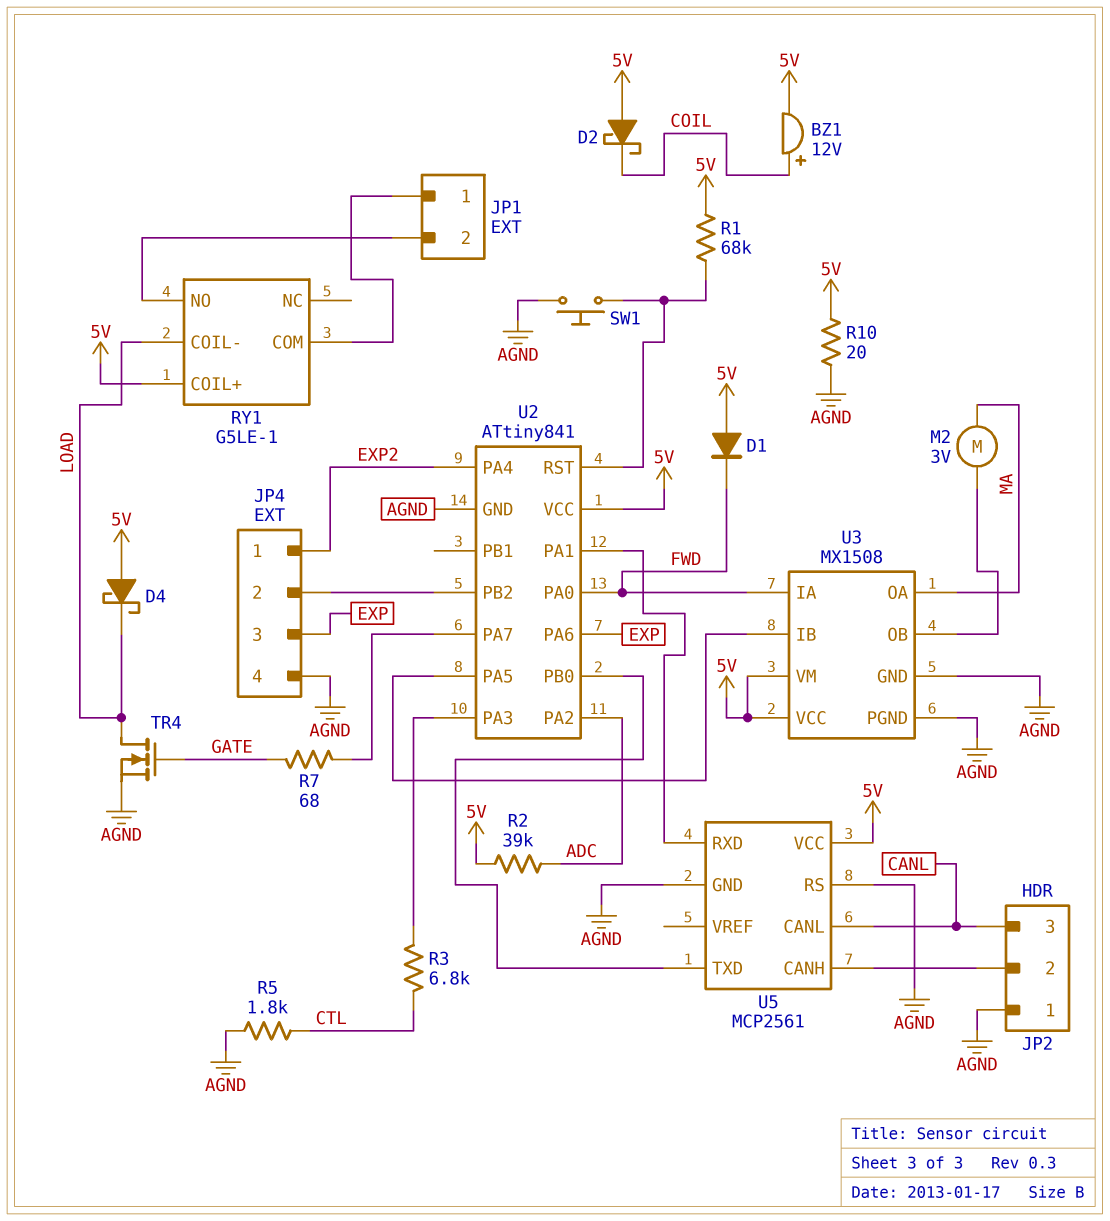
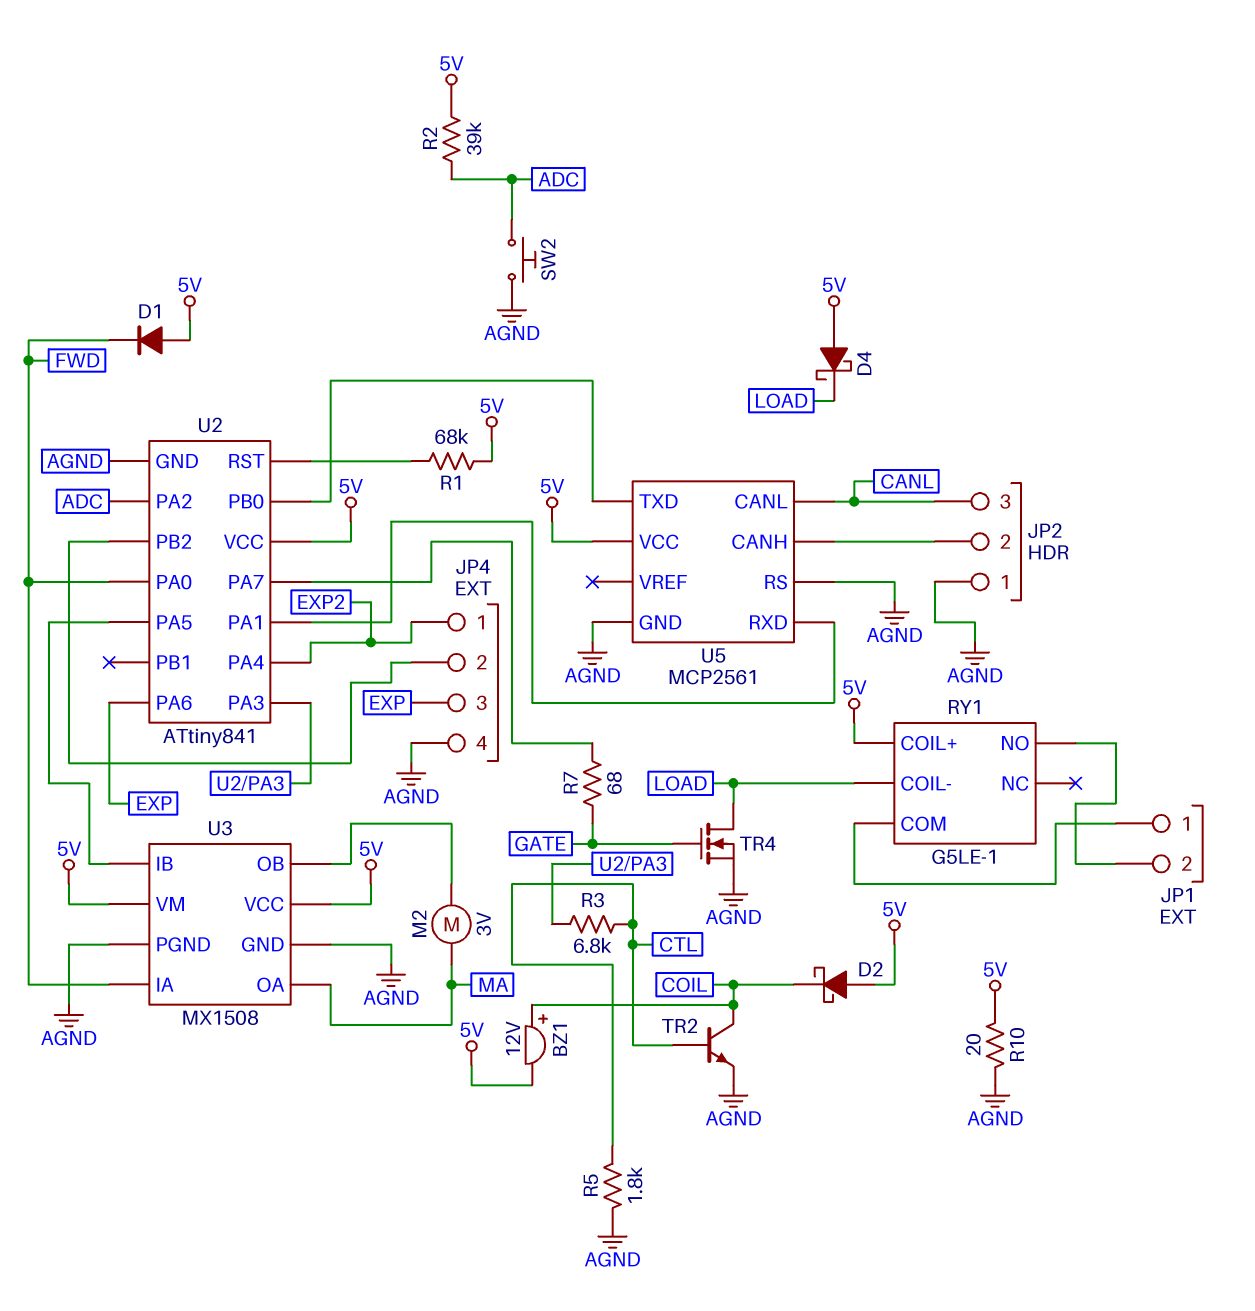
SW1: button (AGND, U2/RST) -> none
SW2: none -> button (ADC, AGND)
TR2: none -> NPN (B CTL, C COIL, E AGND)

